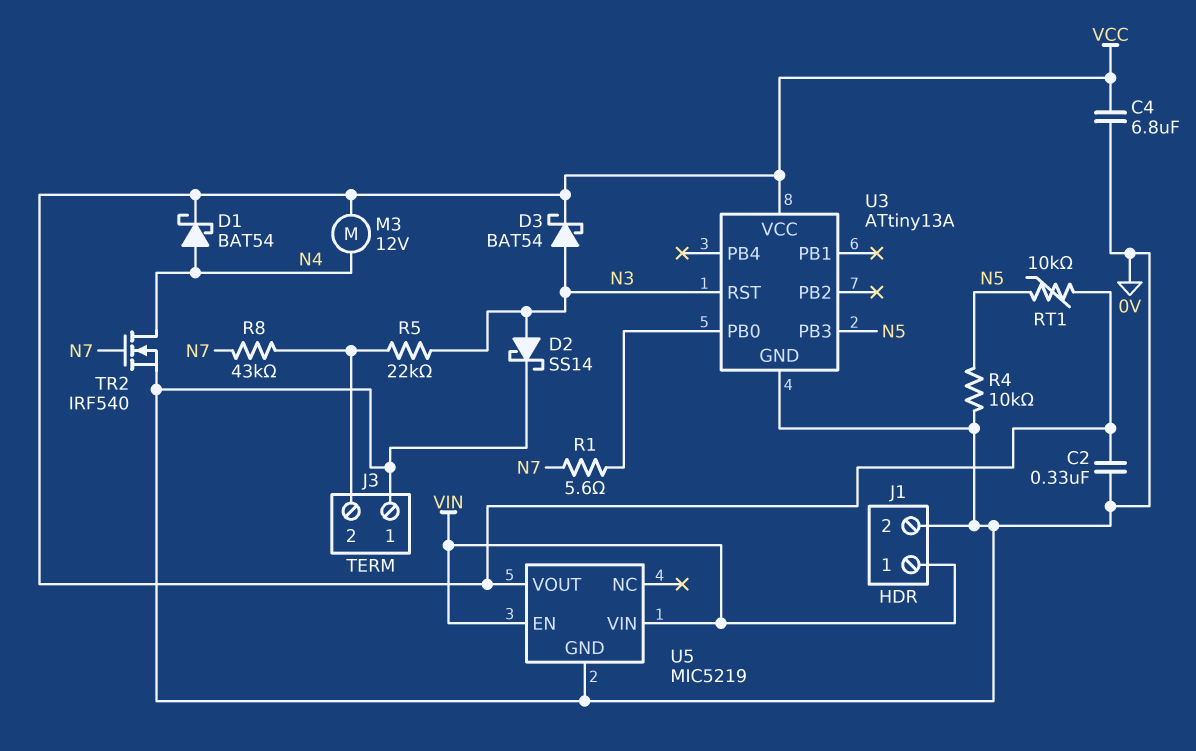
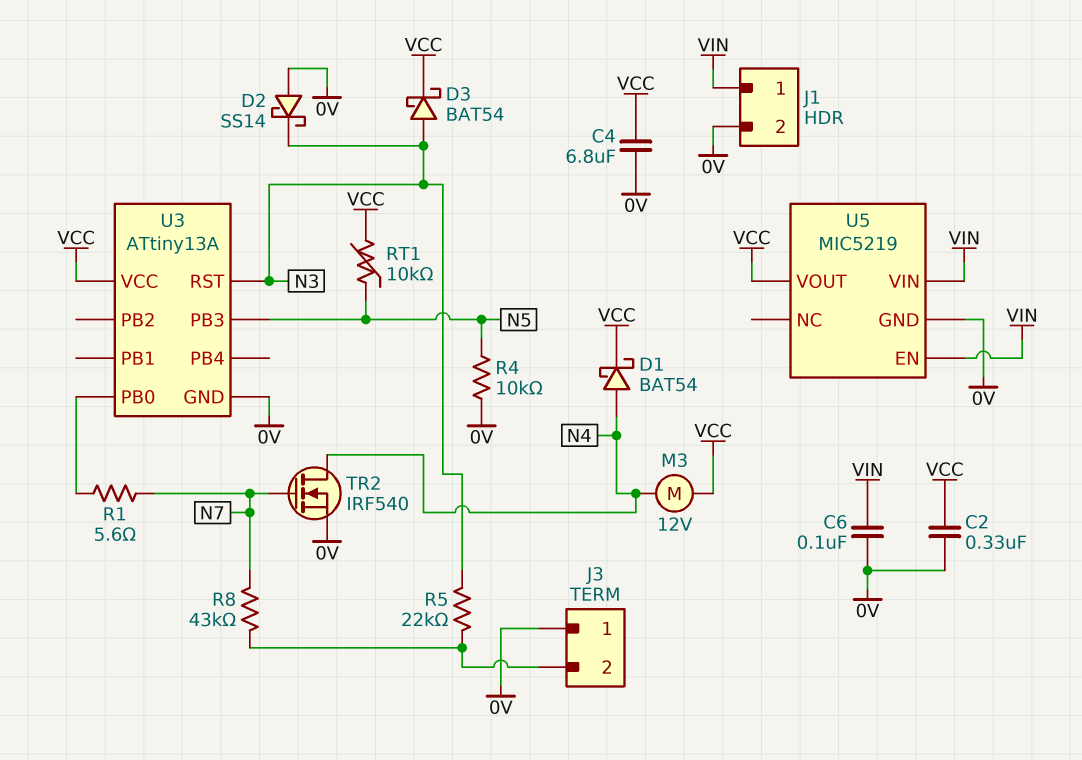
C6: none -> 100nF (0V, VIN)
D2: schottky SS14 (A N3, K 0V) -> schottky SS14 (A 0V, K N3)

